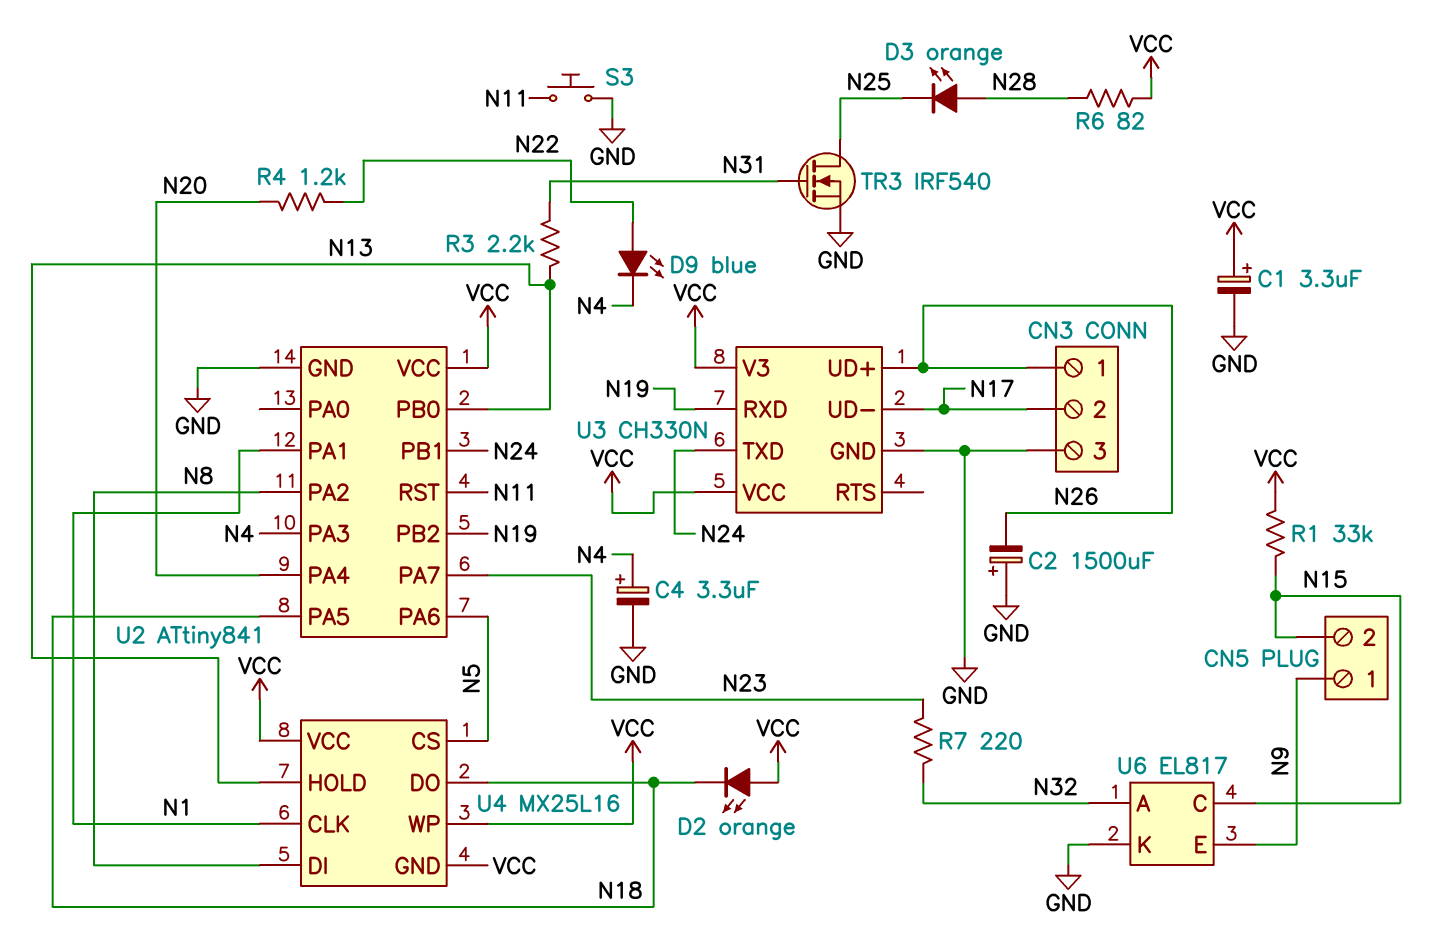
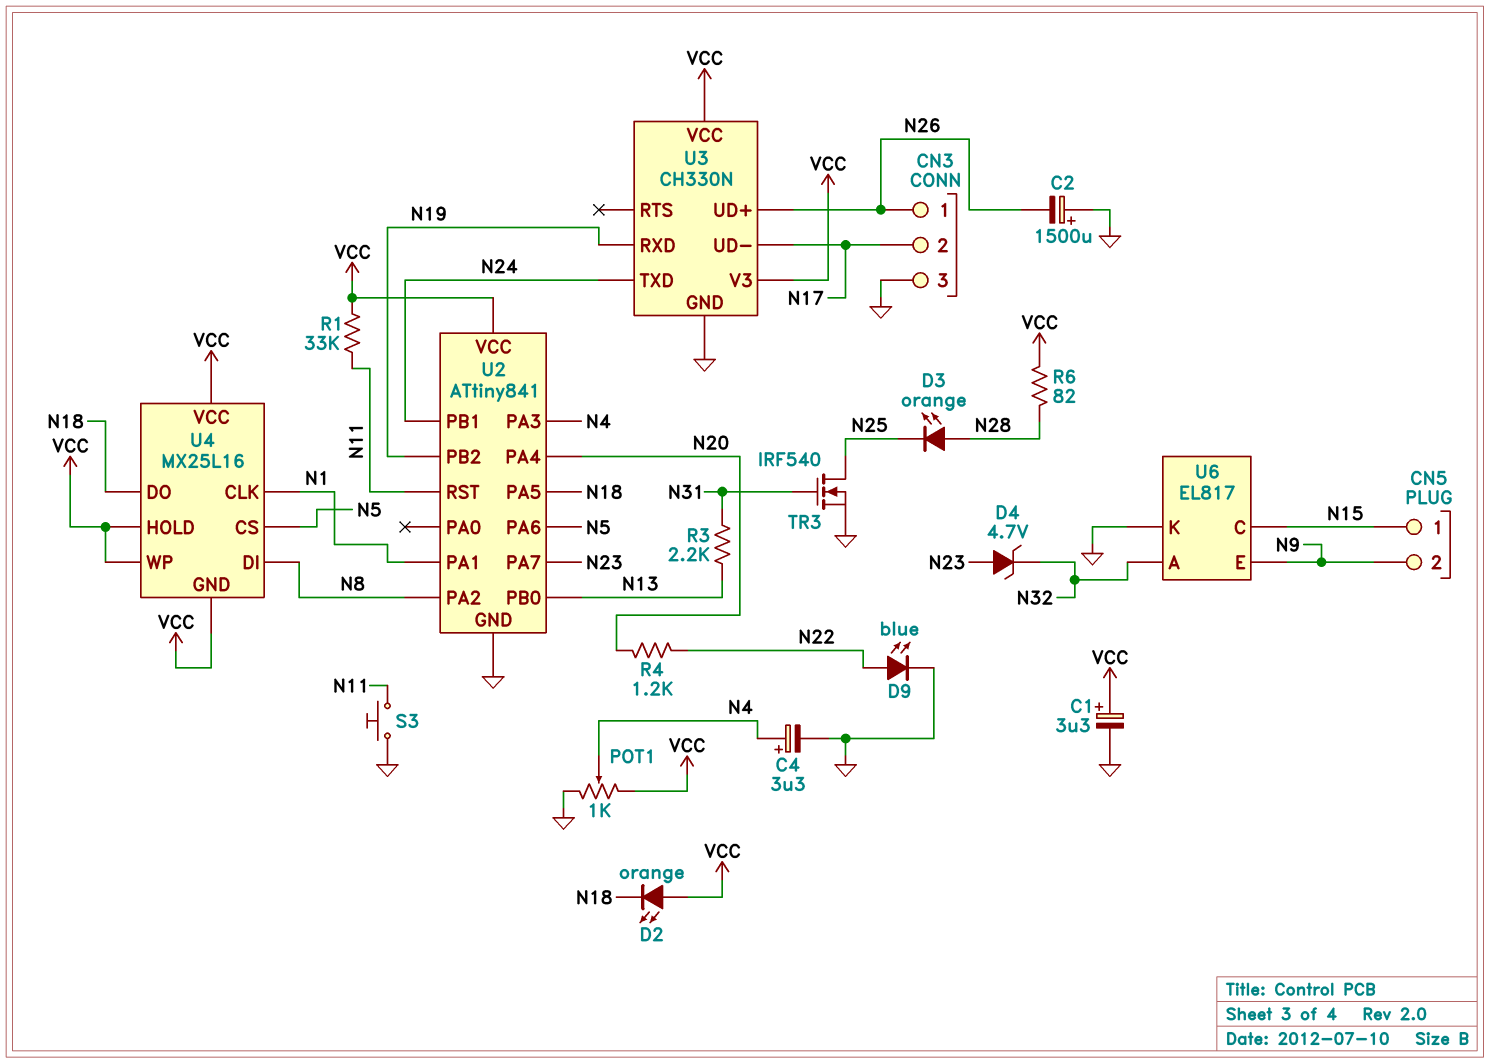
CN5 pin 1: N9 -> N15
CN5 pin 2: N15 -> N9
D4: none -> zener 4.7V (A N23, K N32)
D9: LED blue (A N22, K N4) -> LED blue (A N22, K GND)
POT1: none -> 1k (GND, VCC, wiper N4)
R1: 33k (N15, VCC) -> 33k (N11, VCC)
R7: 220 (N23, N32) -> none
U4 pin HOLD: N13 -> VCC

